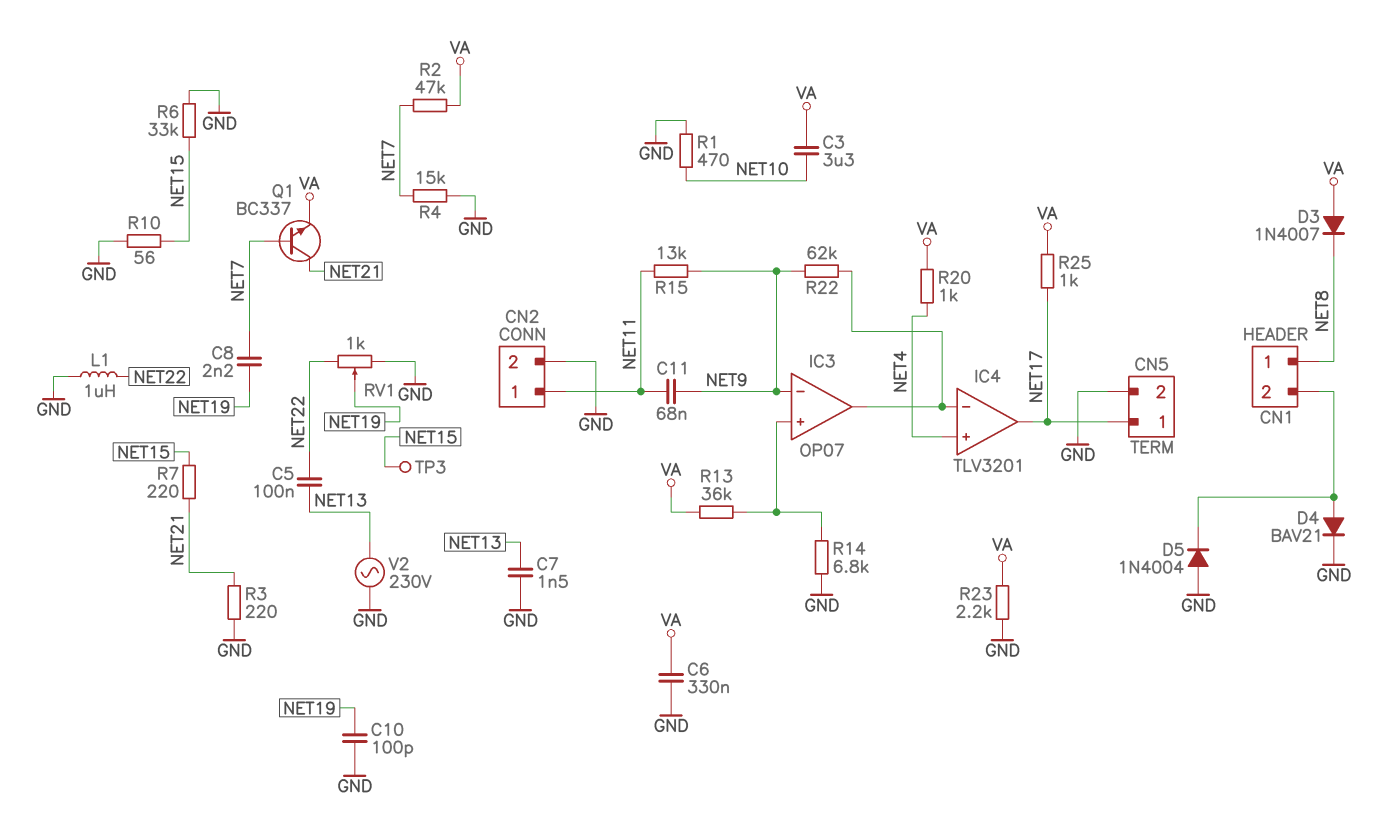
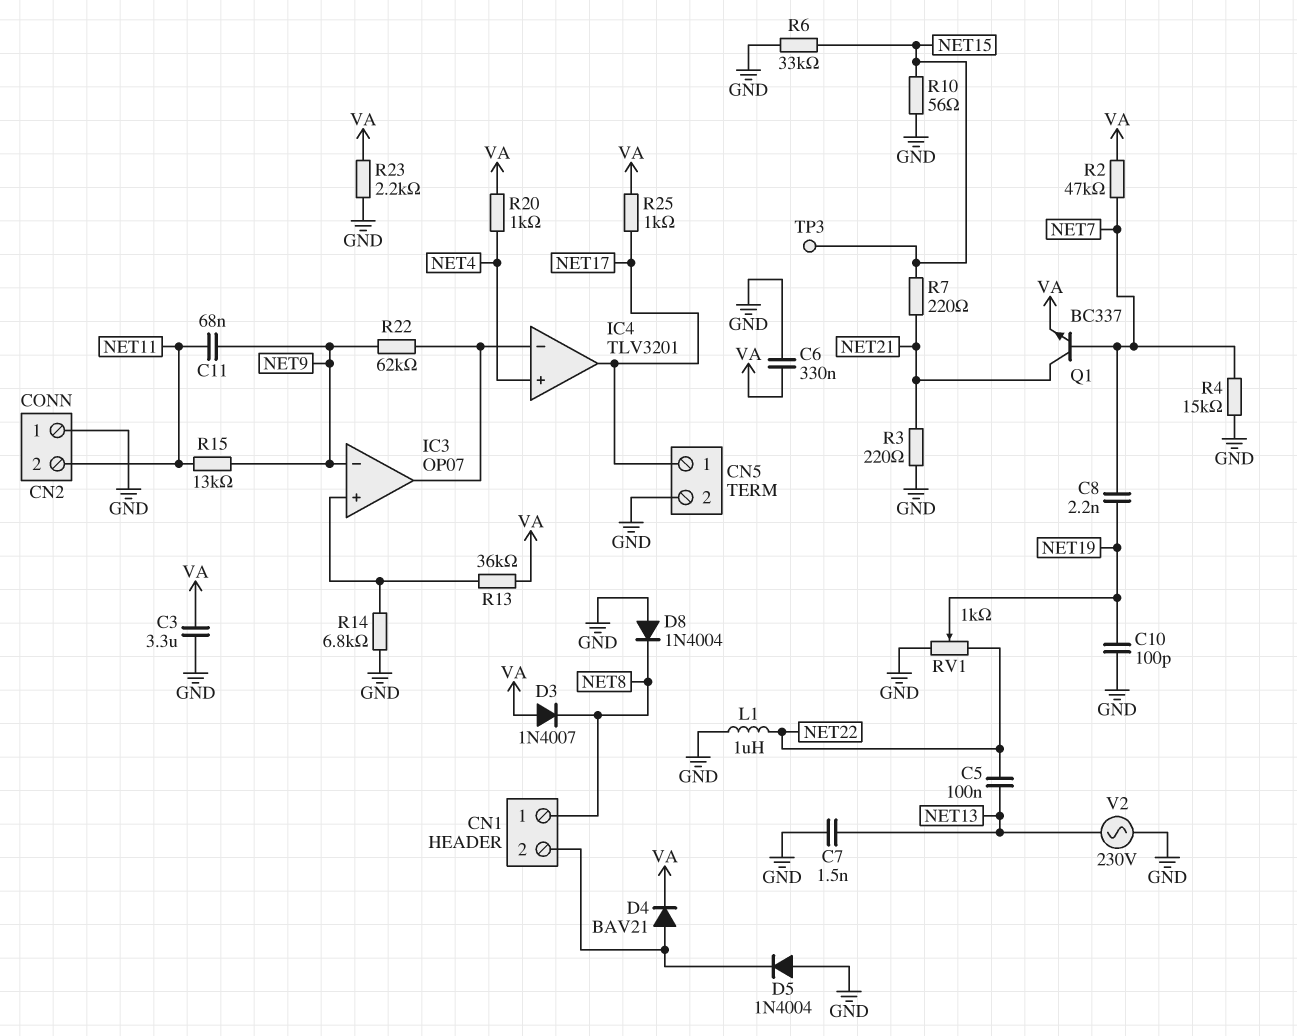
C3: 3.3uF (NET10, VA) -> 3.3uF (GND, VA)
CN2 pin 1: NET11 -> GND
CN2 pin 2: GND -> NET11
D4: diode BAV21 (A CN1/2, K GND) -> diode BAV21 (A CN1/2, K VA)
D8: none -> diode 1N4004 (A GND, K NET8)
R1: 470 (GND, NET10) -> none

